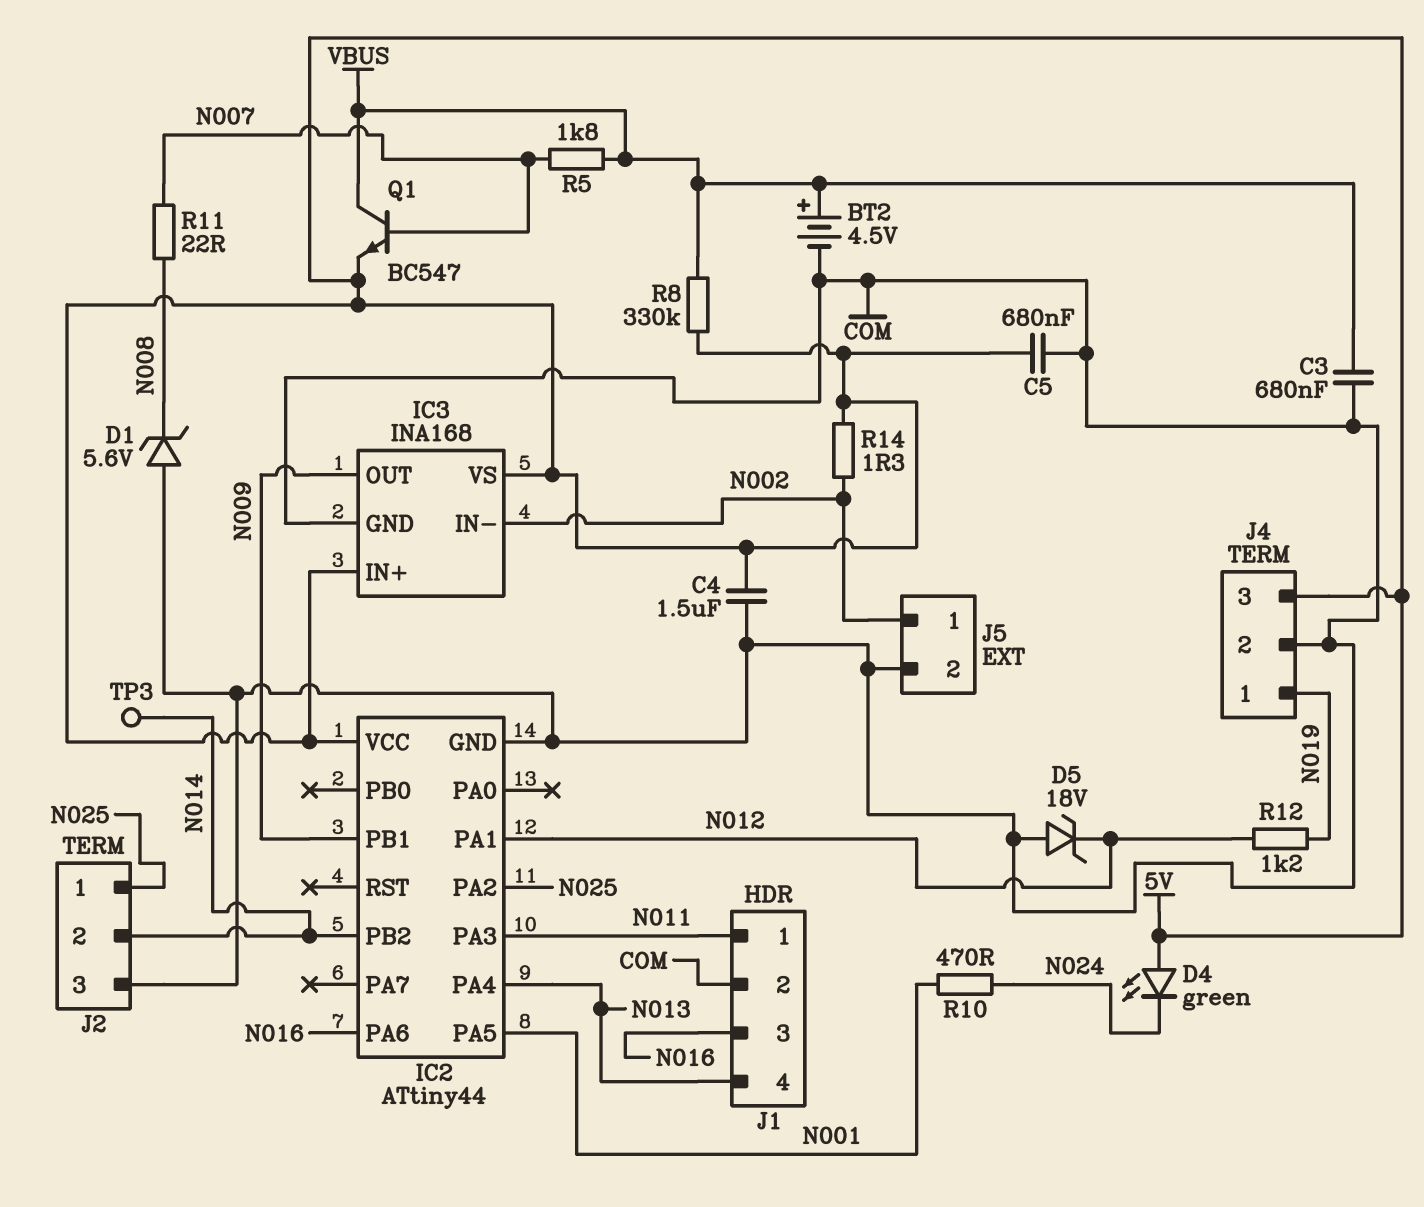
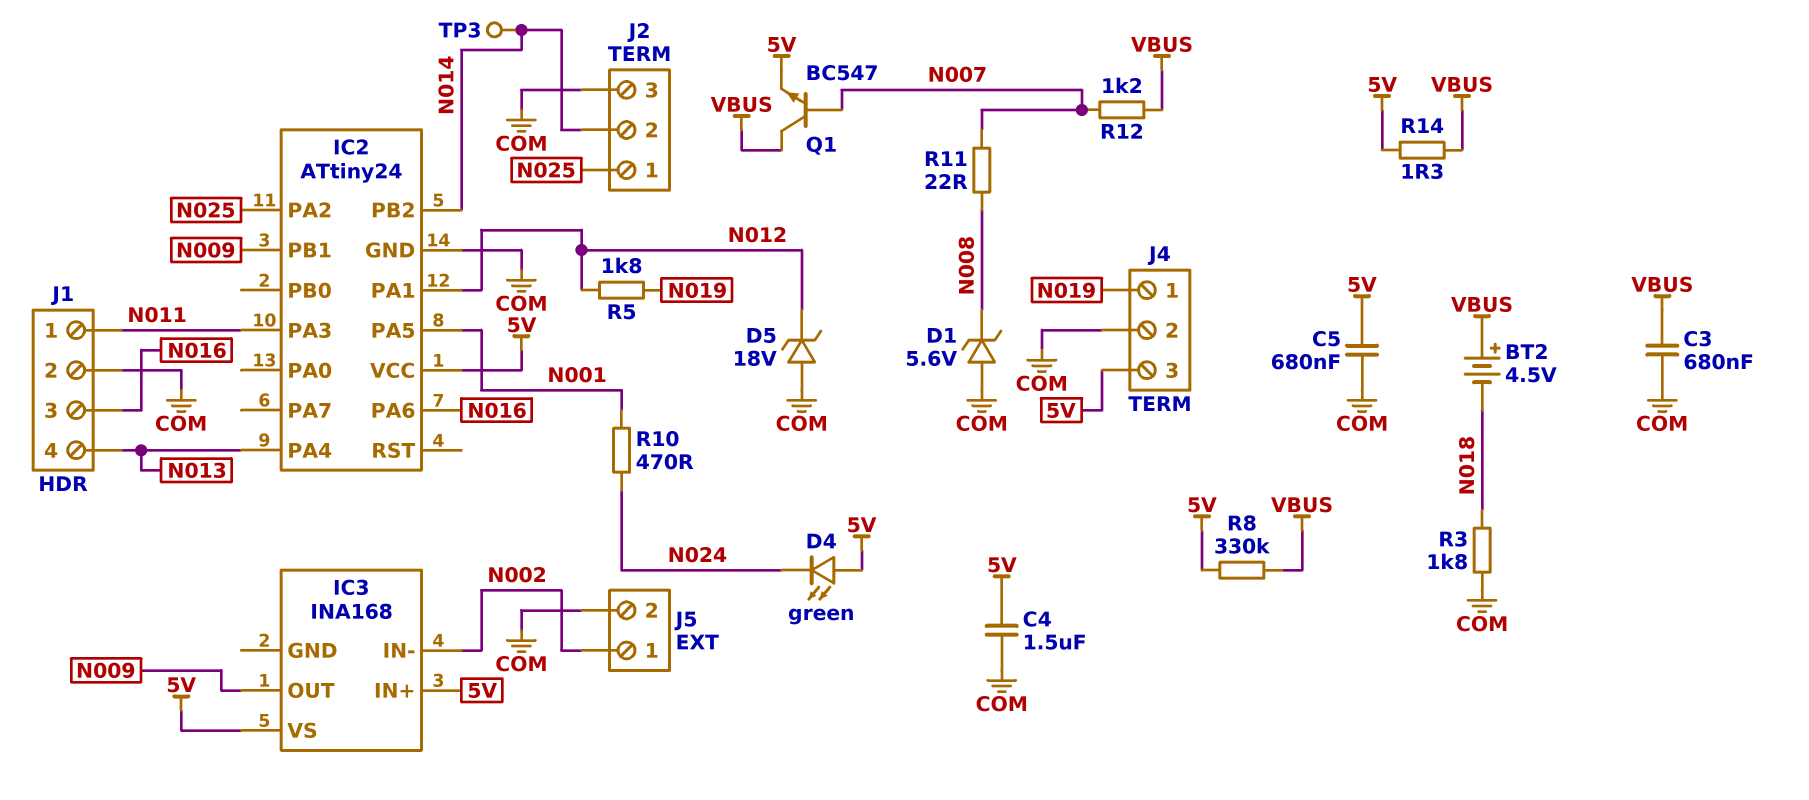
BT2: 4.5V (plus VBUS, minus COM) -> 4.5V (plus VBUS, minus N018)
IC2: ATtiny44 -> ATtiny24
IC3 pin GND: COM -> none
R3: none -> 1.8k (COM, N018)
R5: 1.8k (N007, VBUS) -> 1.8k (N012, N019)
R12: 1.2k (N012, N019) -> 1.2k (N007, VBUS)
R14: 1.3 (5V, N002) -> 1.3 (5V, VBUS)

